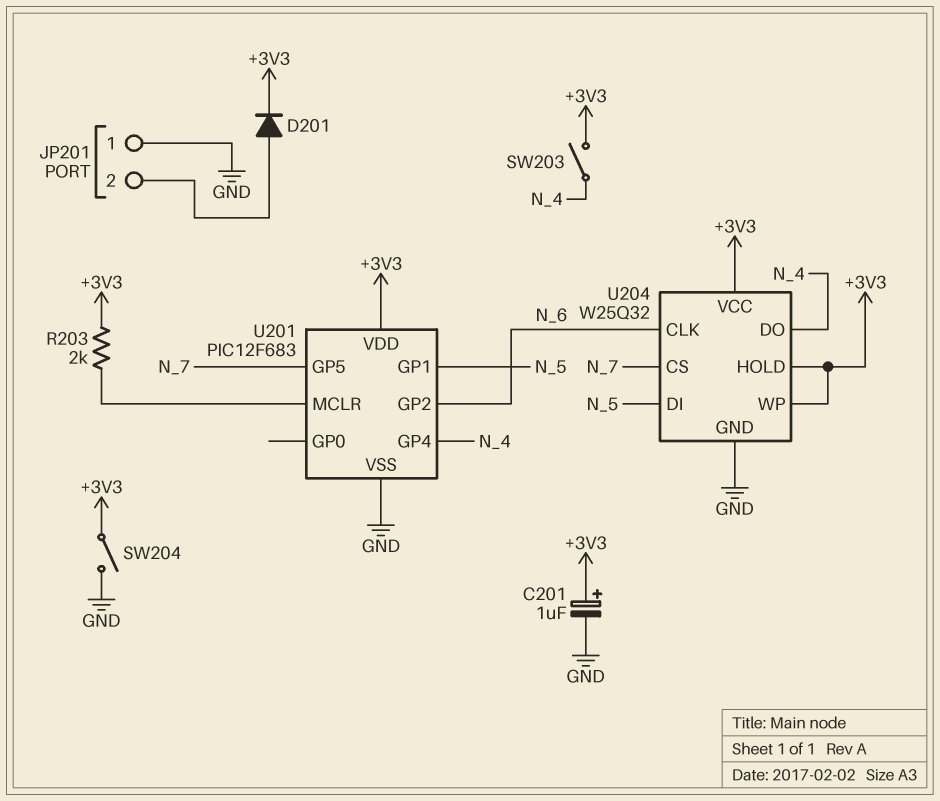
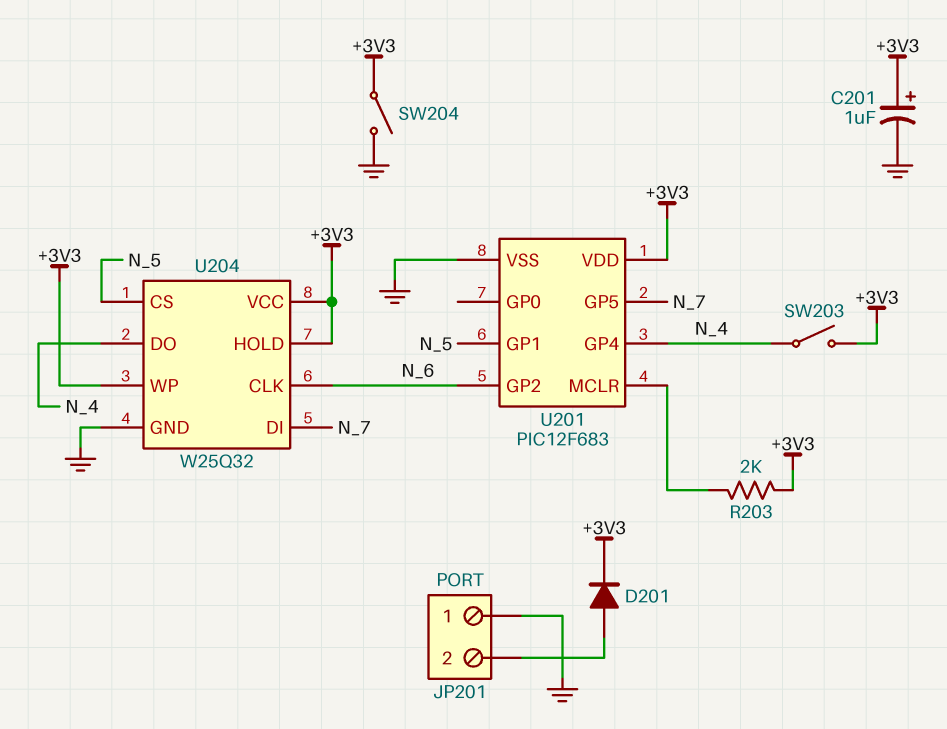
U204 pin CS: N_7 -> N_5
U204 pin DI: N_5 -> N_7

